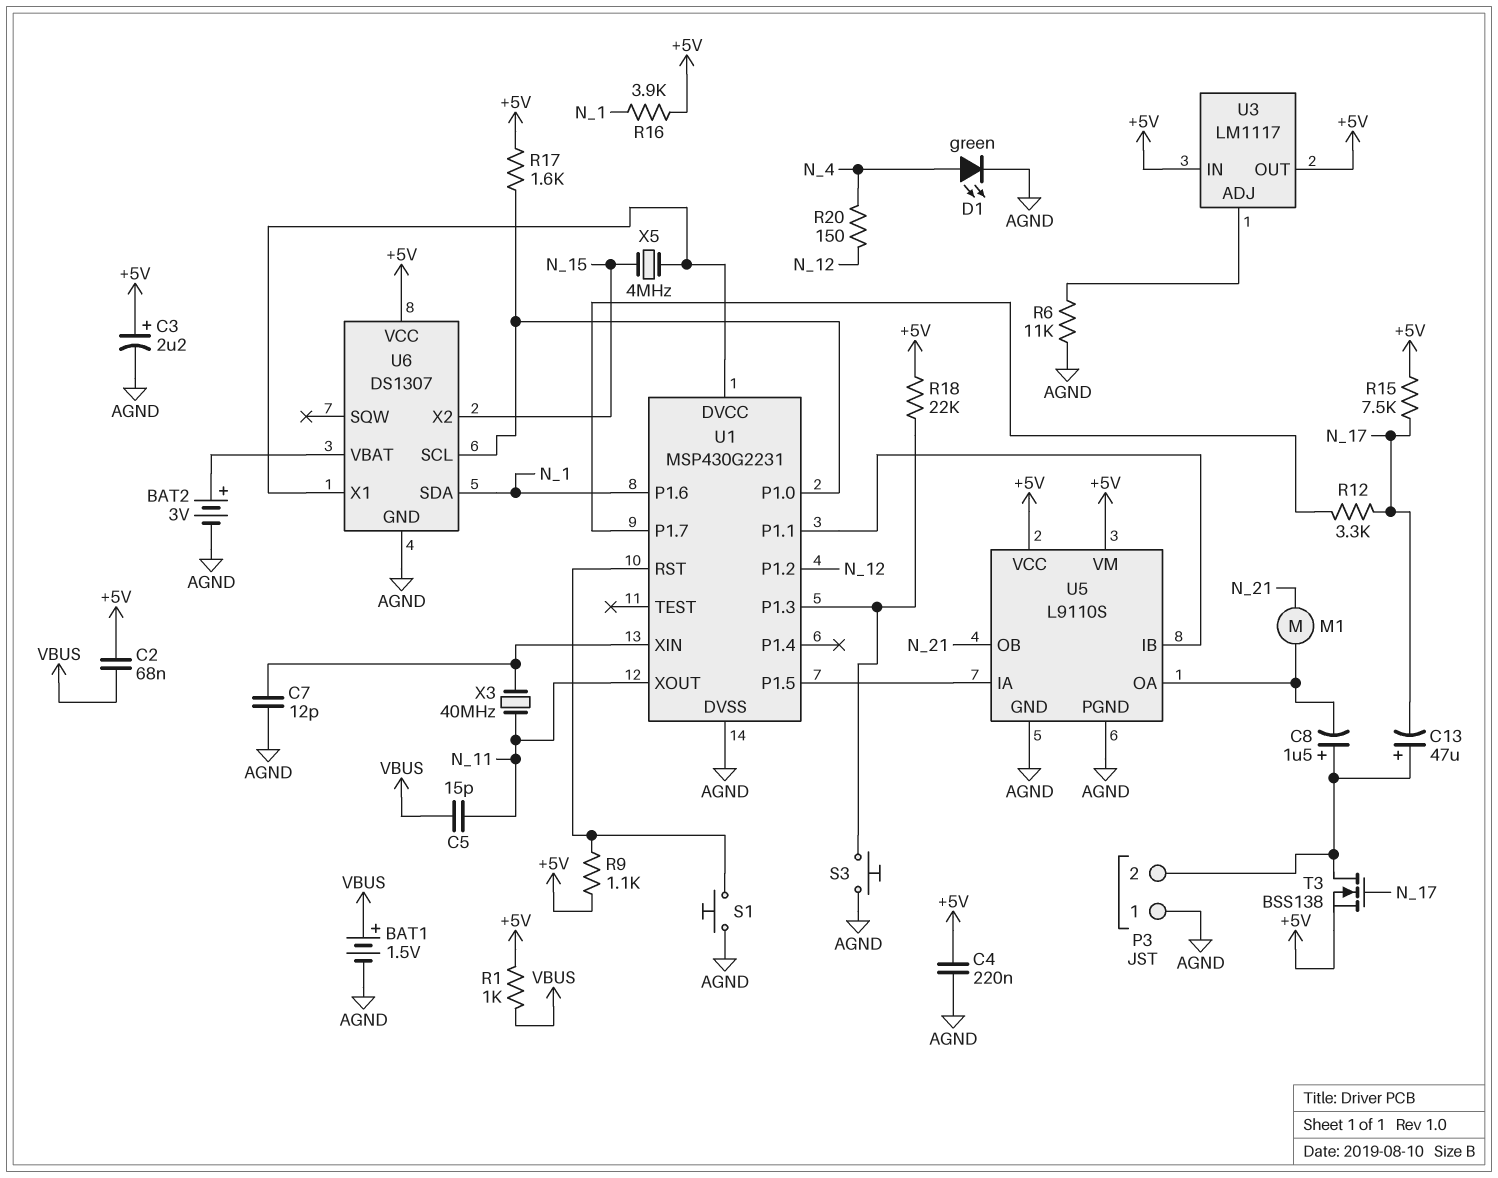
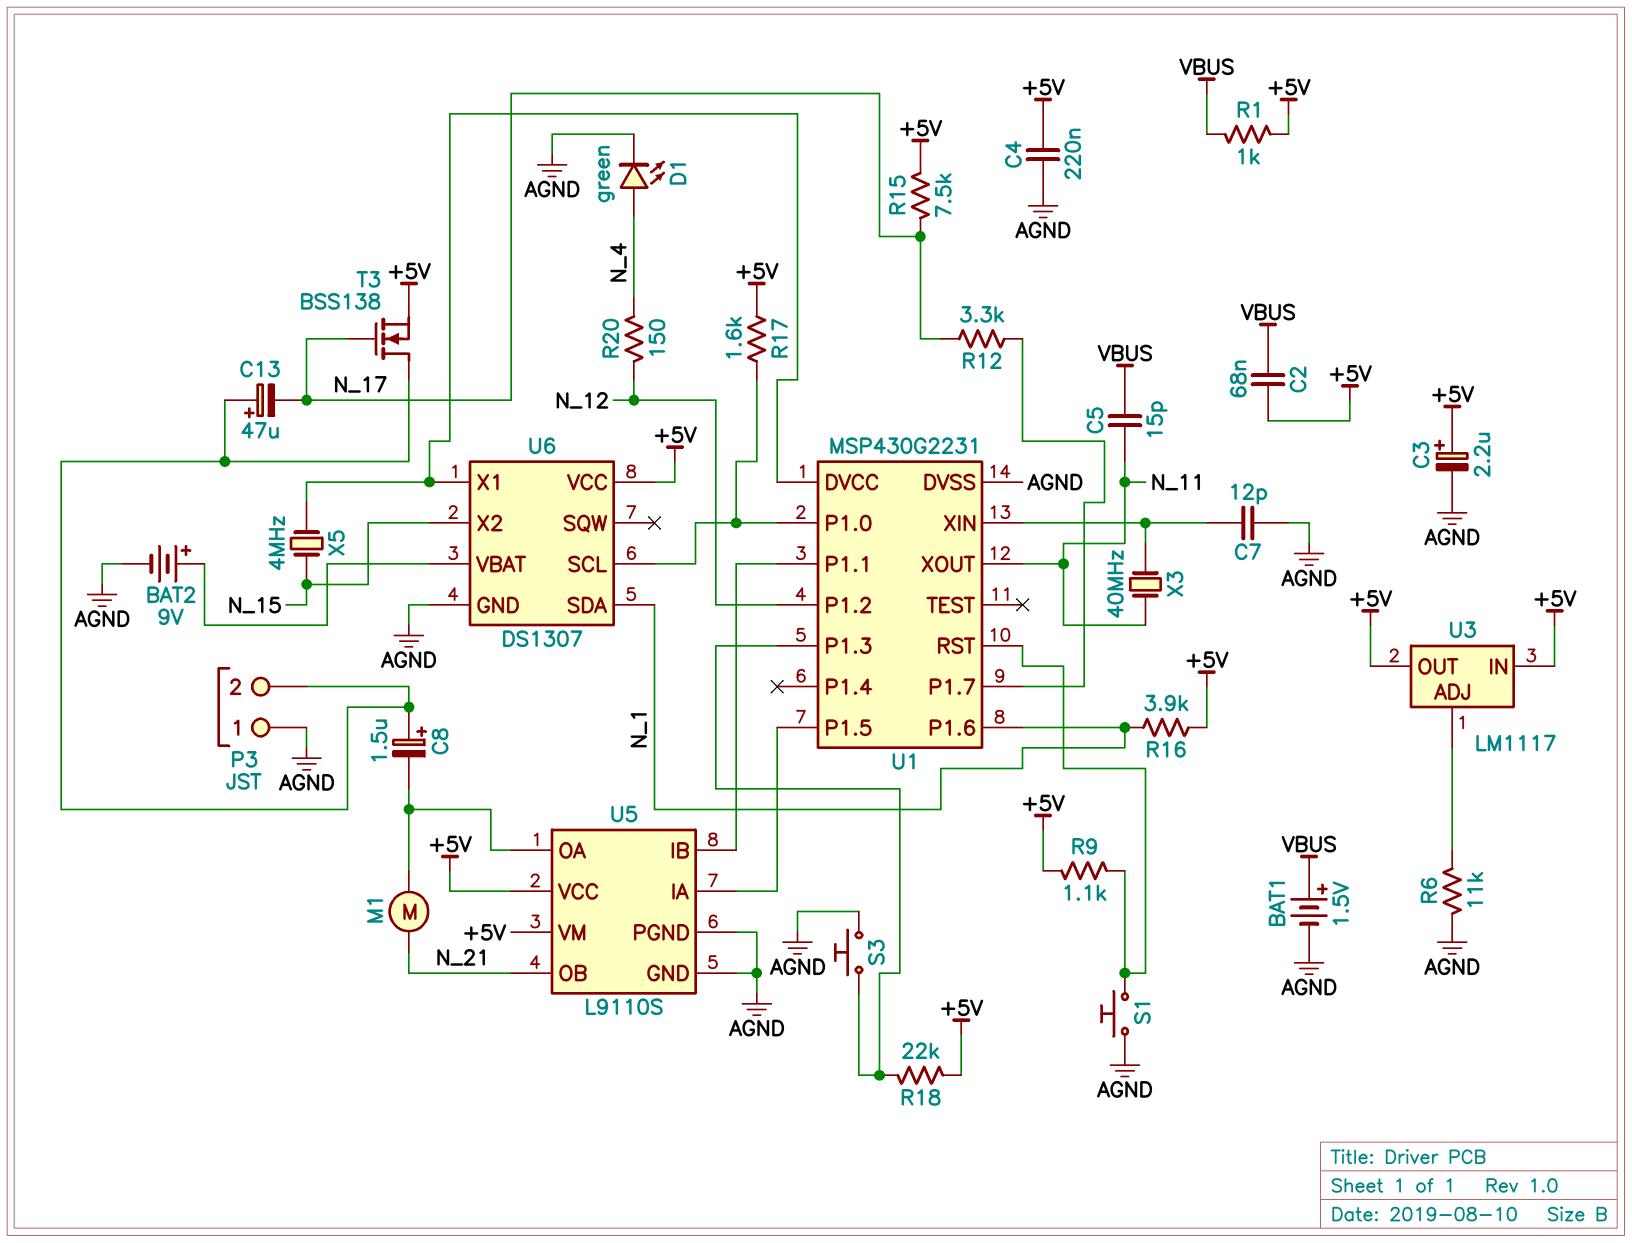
BAT2: 3V (plus U6/VBAT, minus AGND) -> 9V (plus U6/VBAT, minus AGND)

